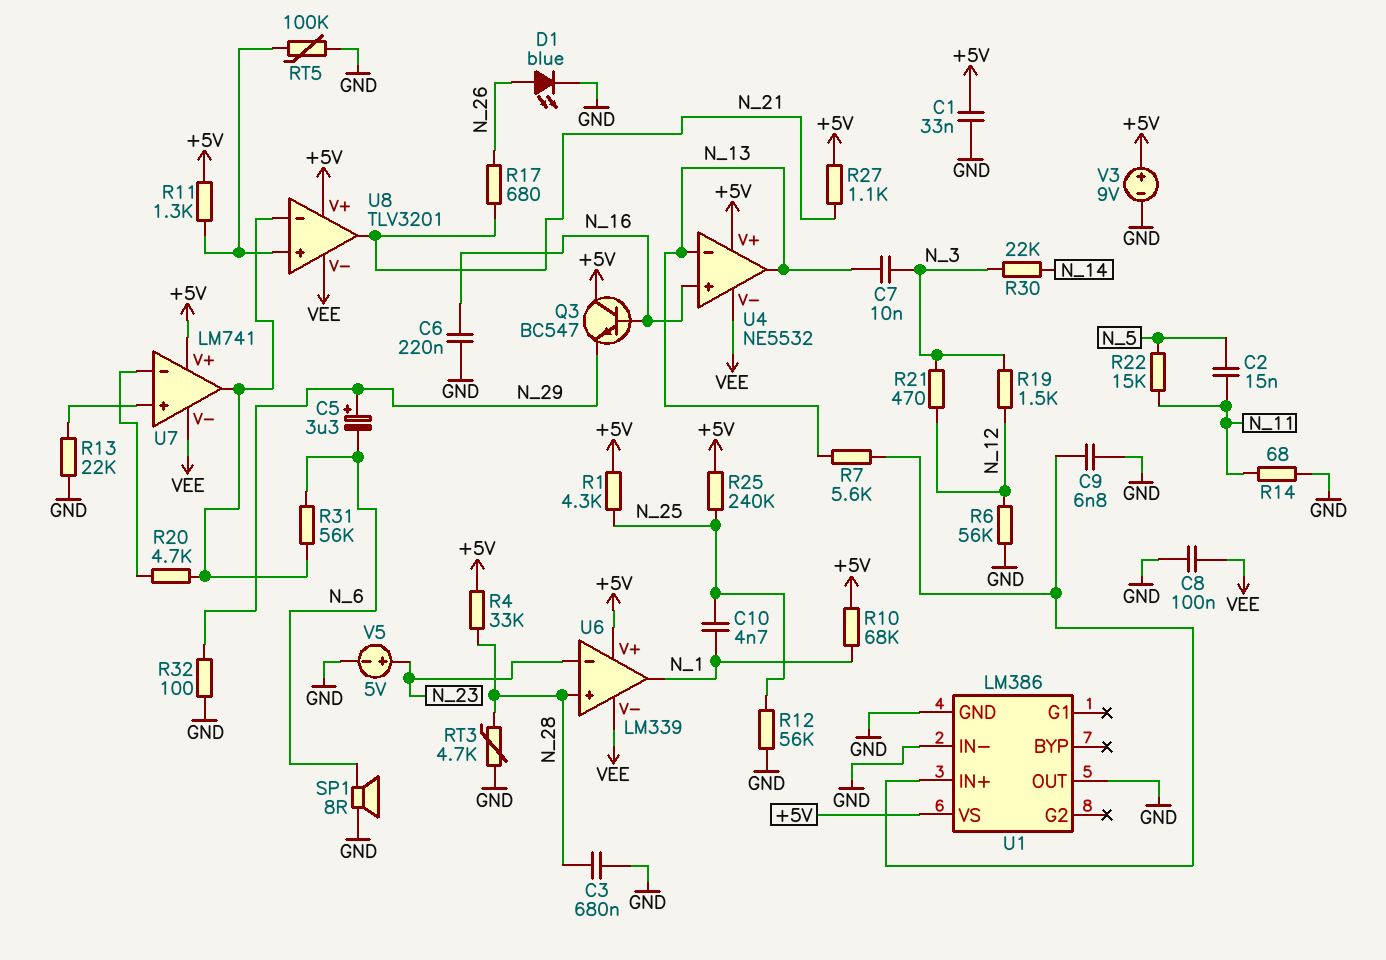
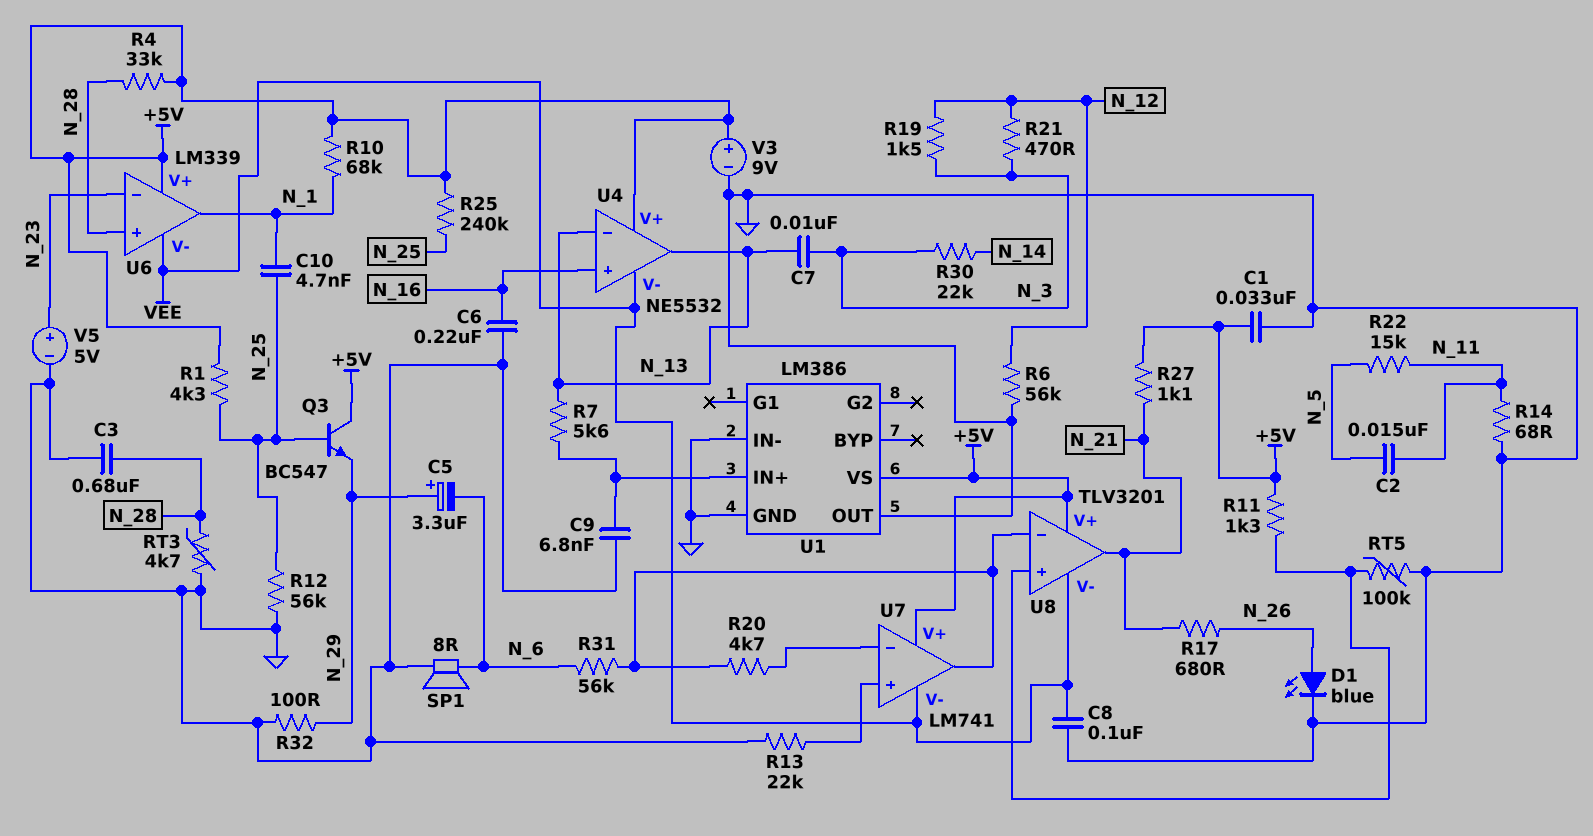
Q3: NPN BC547 (B N_16, C +5V, E N_29) -> NPN BC547 (B N_25, C +5V, E N_29)

